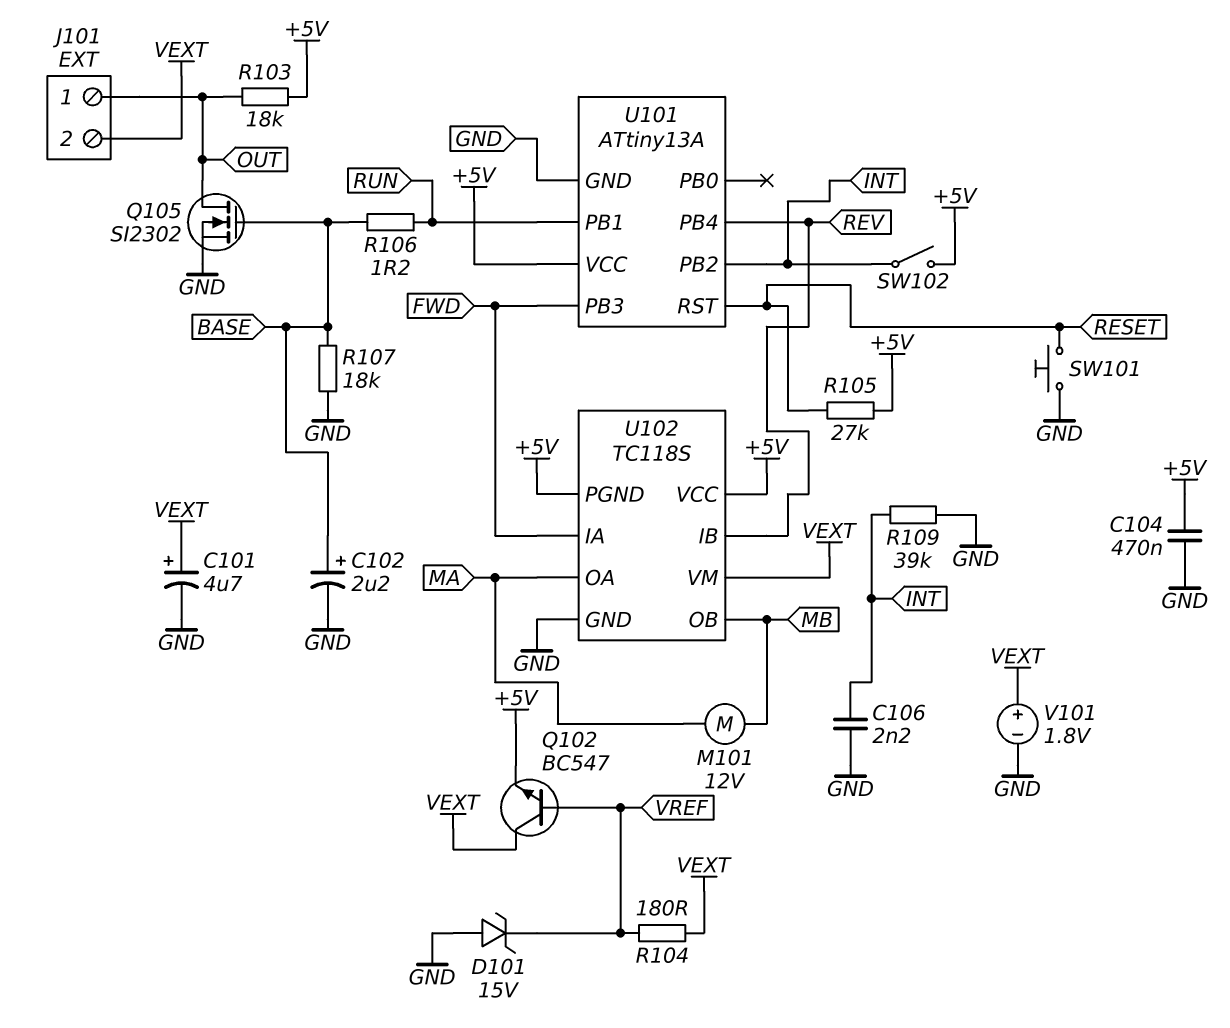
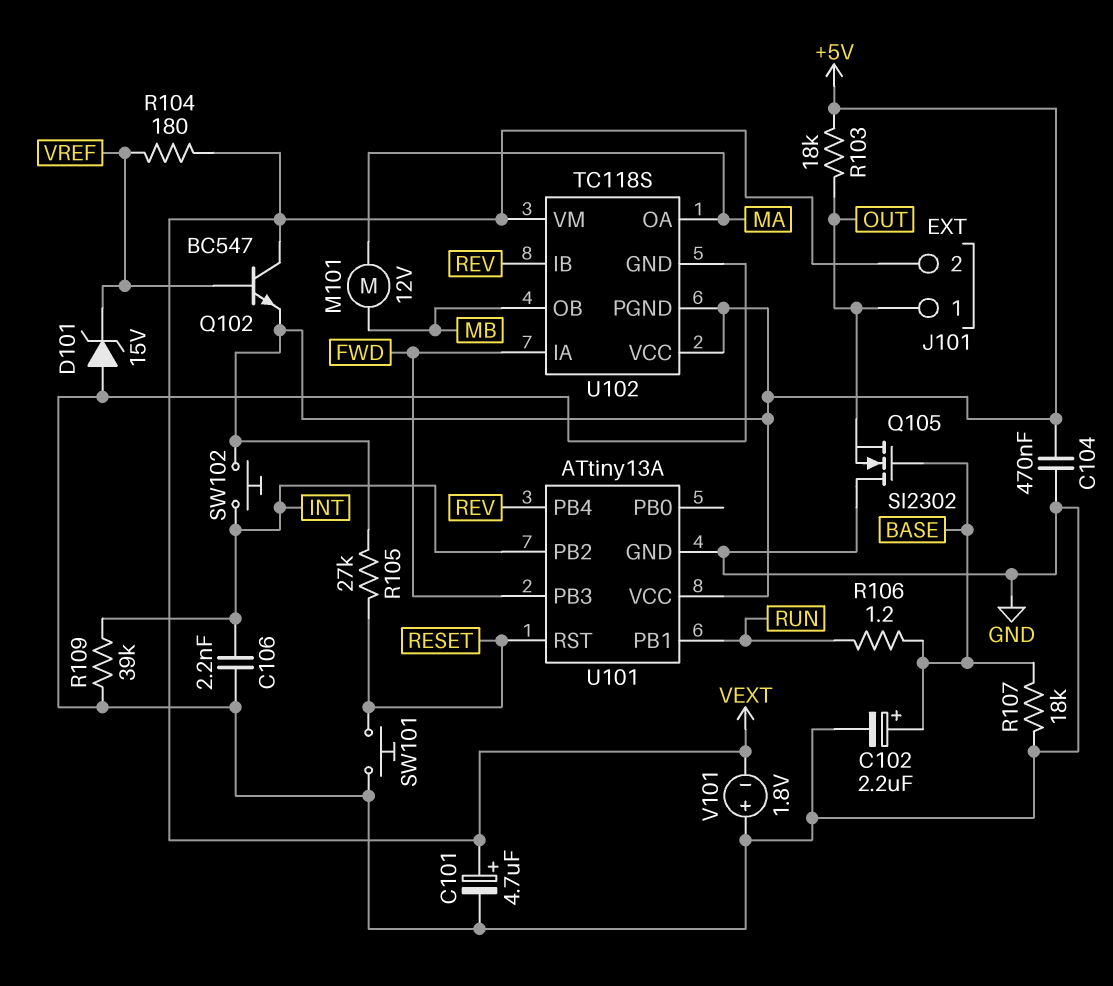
Q105: NMOS SI2302 (G BASE, D OUT, S GND) -> NMOS SI2302 (G BASE, D GND, S OUT)
SW102: switch (+5V, INT) -> button (+5V, INT)
V101: 1.8V (plus VEXT, minus GND) -> 1.8V (plus GND, minus VEXT)

